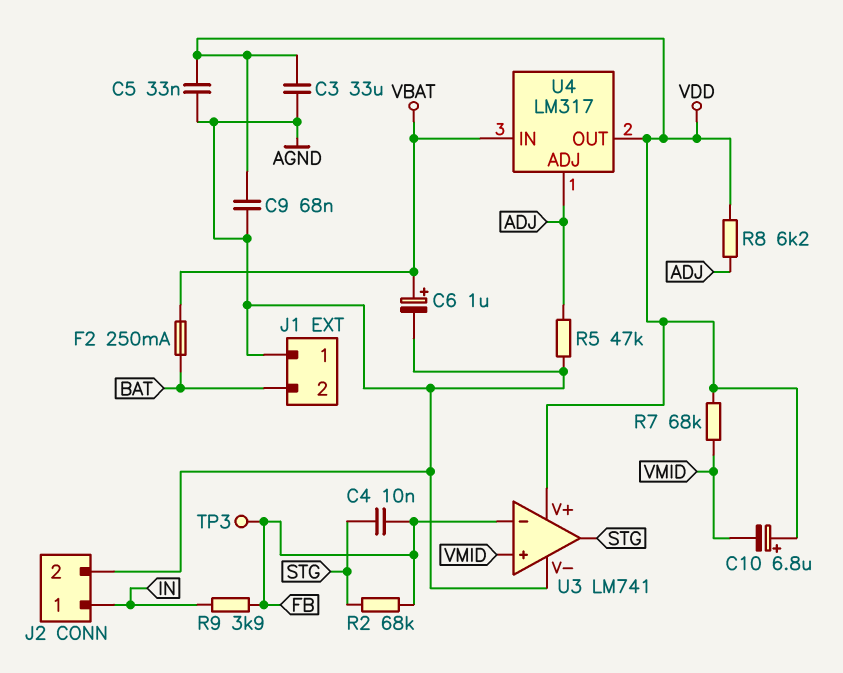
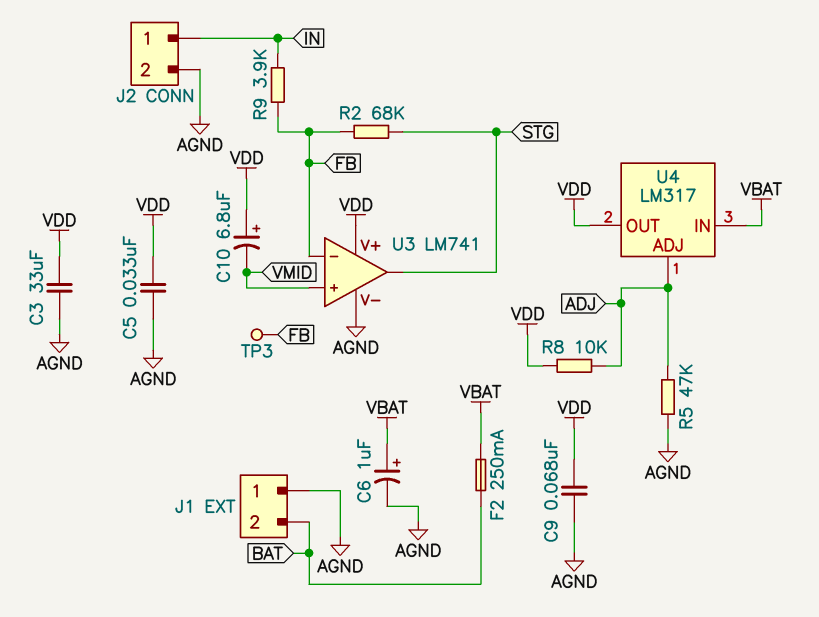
C4: 10nF (FB, STG) -> none
R7: 68k (VDD, VMID) -> none
R8: 6.2k (ADJ, VDD) -> 10k (ADJ, VDD)

